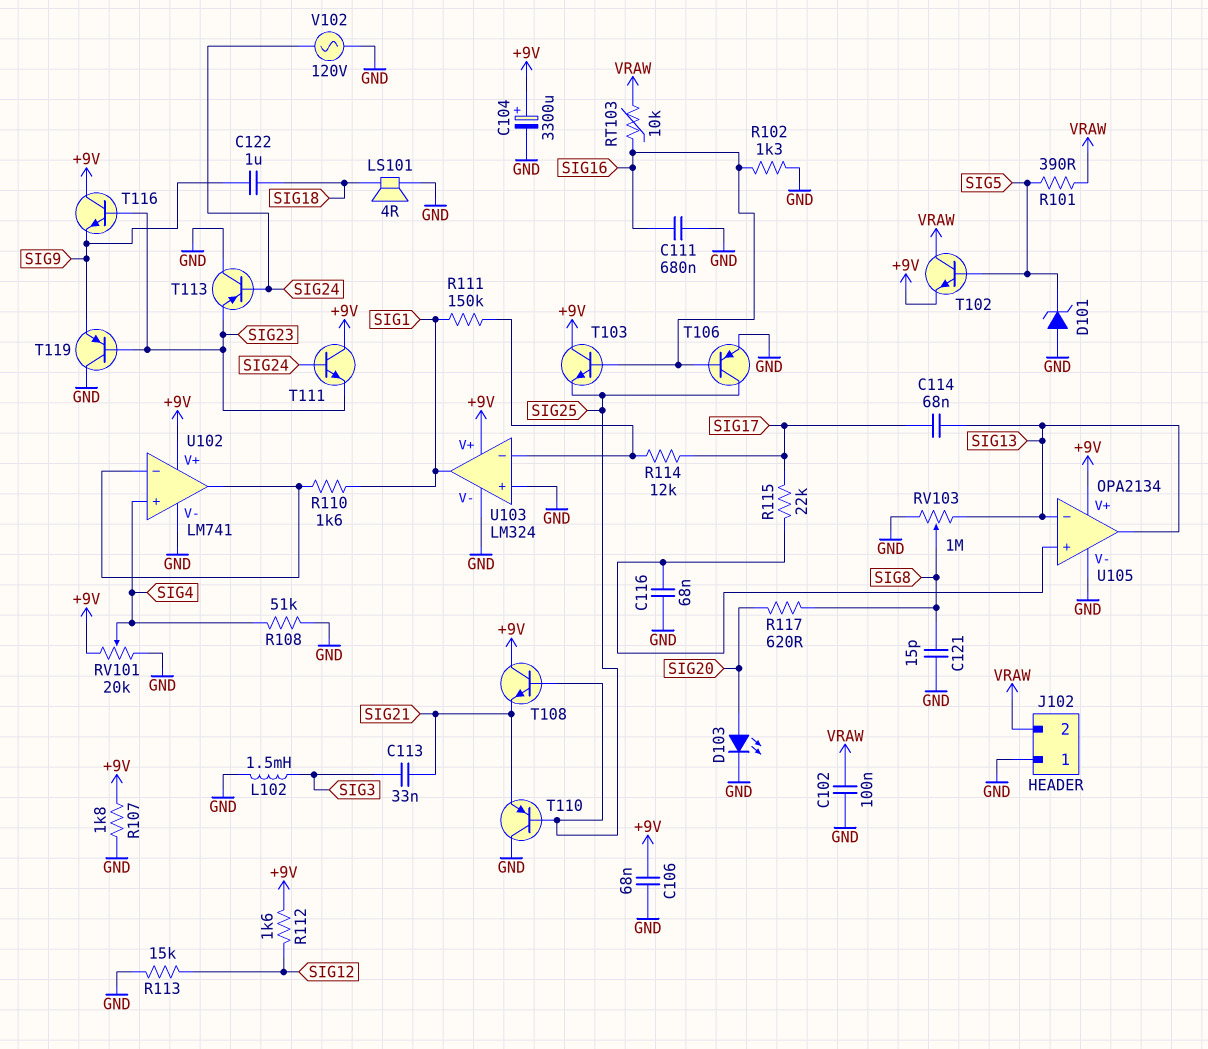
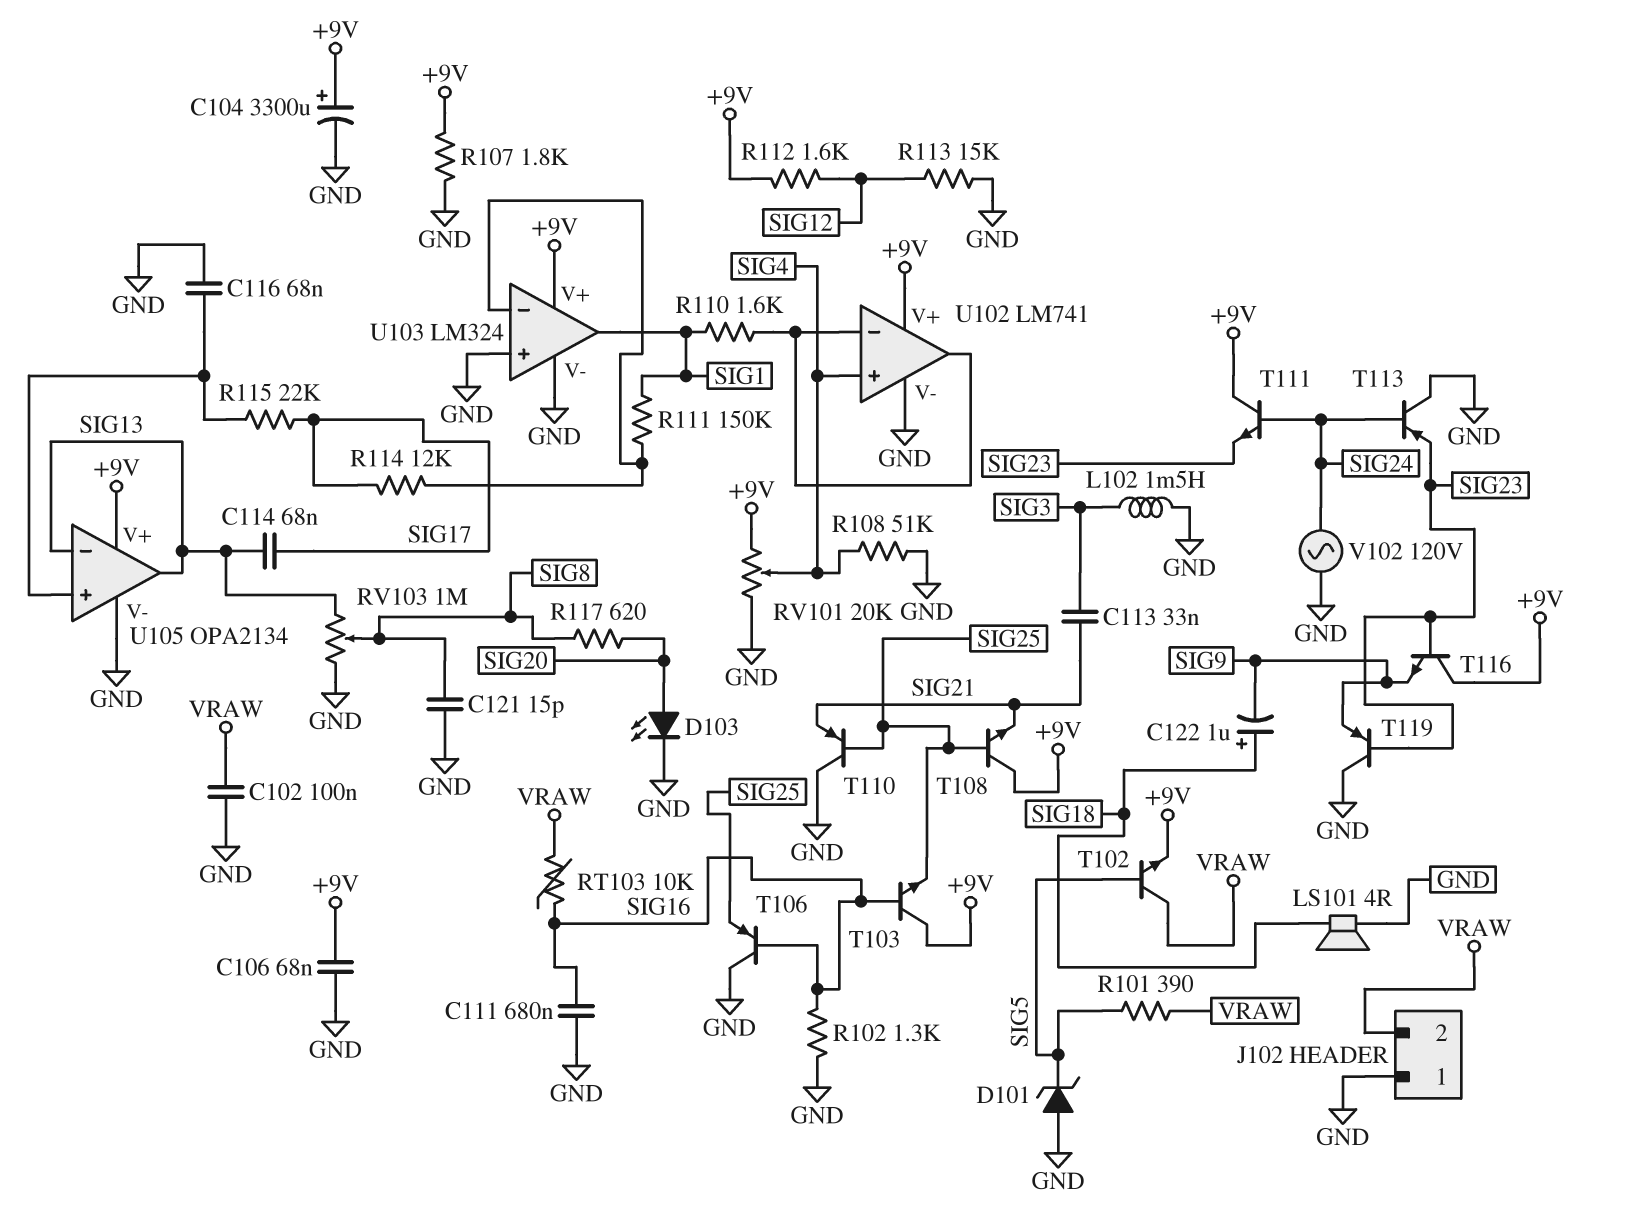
C122: 1uF (SIG9, SIG18) -> 1uF (plus SIG18, minus SIG9)
T106: PNP (B SIG16, C SIG25, E GND) -> PNP (B SIG16, C GND, E SIG25)

